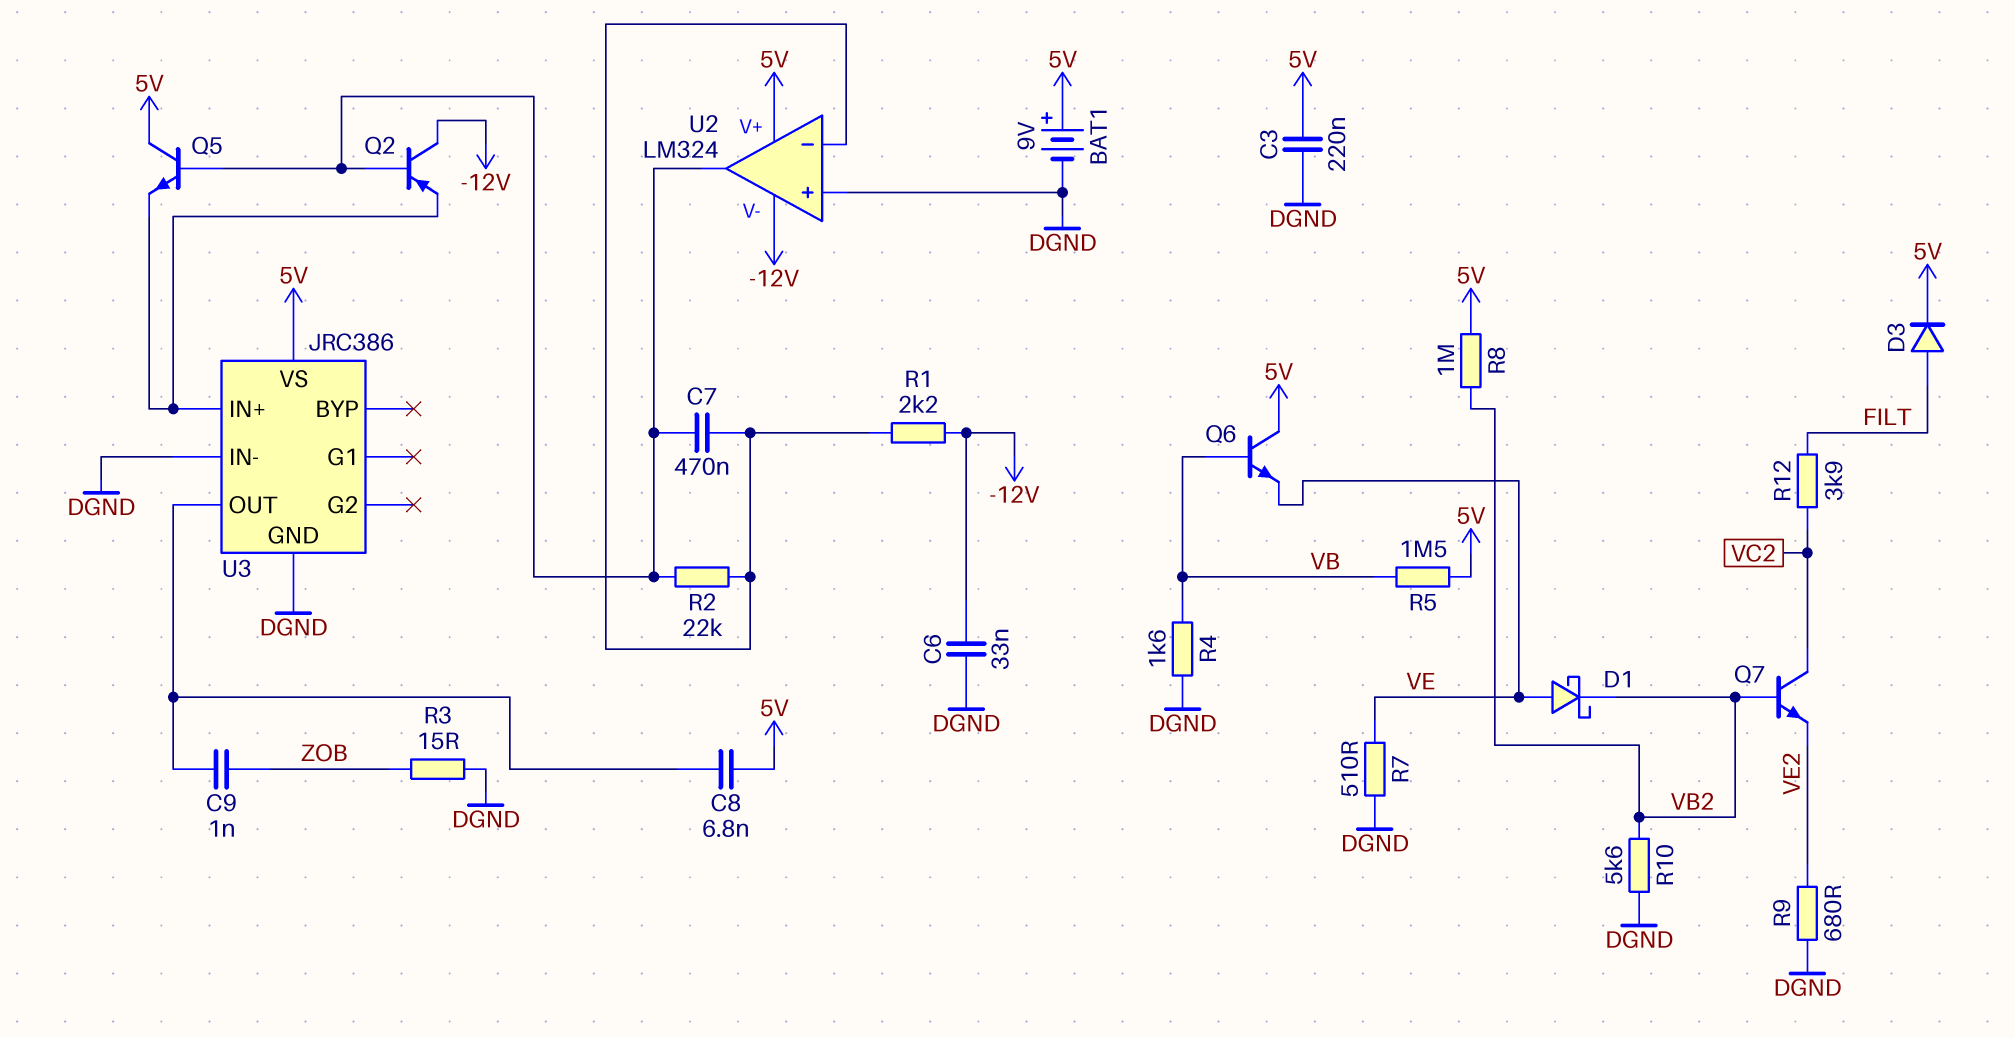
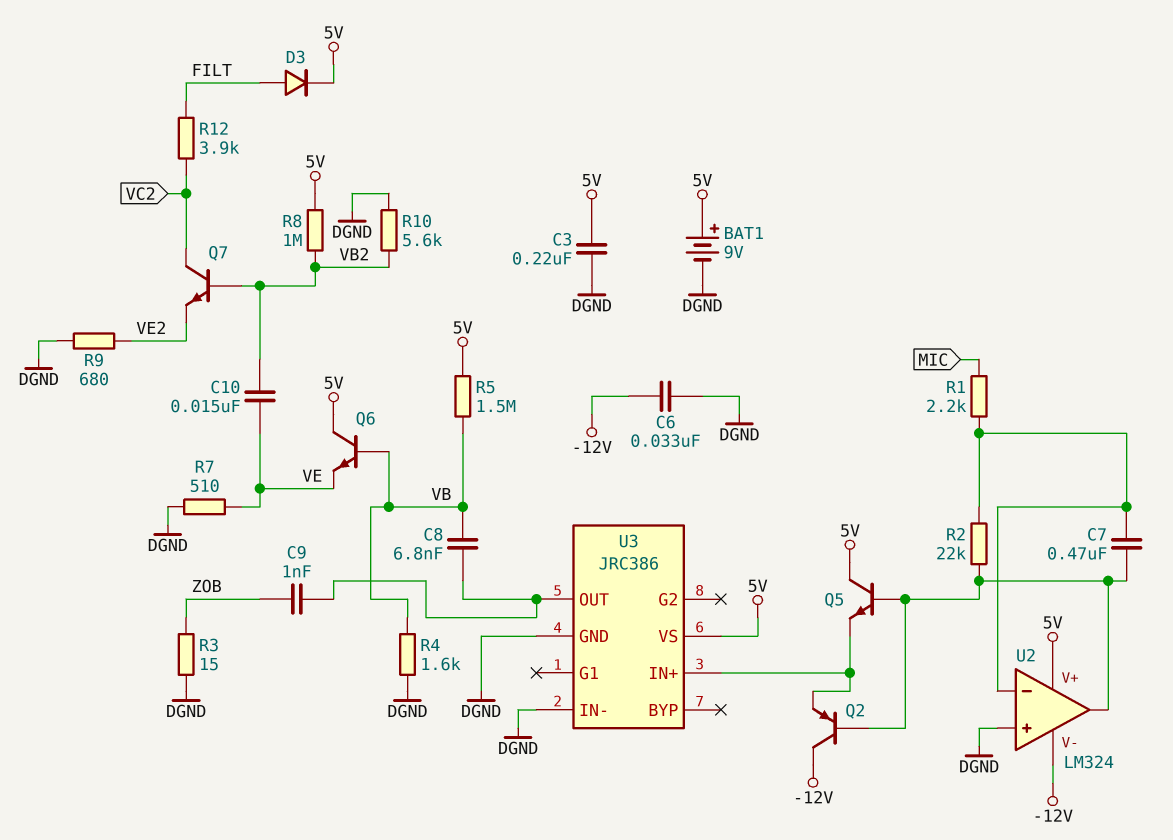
C8: 6.8nF (5V, U3/OUT) -> 6.8nF (U3/OUT, VB)
C10: none -> 15nF (VB2, VE)
D1: schottky (A VE, K VB2) -> none
R1: 2.2k (-12V, U2/in-) -> 2.2k (MIC, U2/in-)

